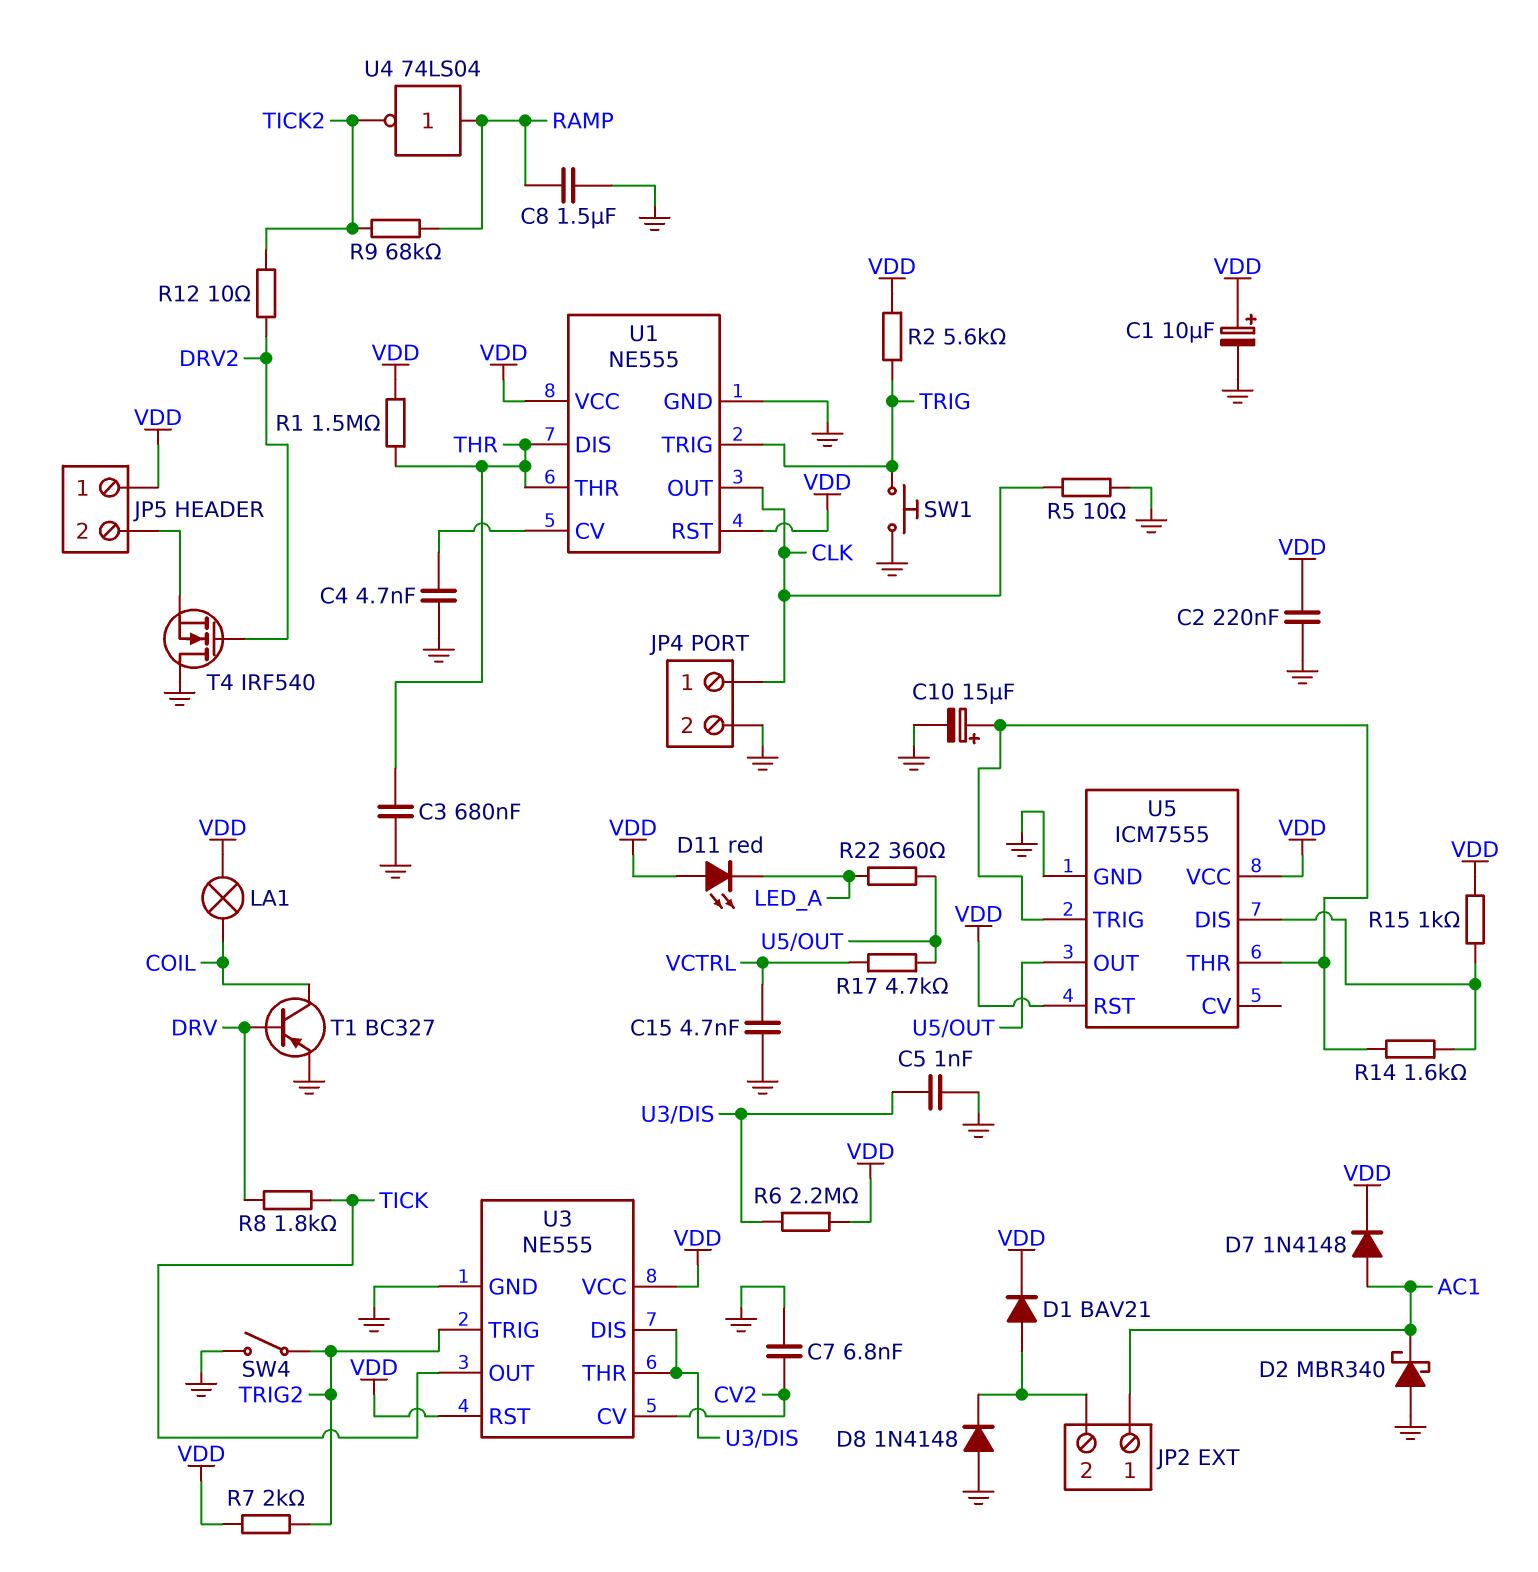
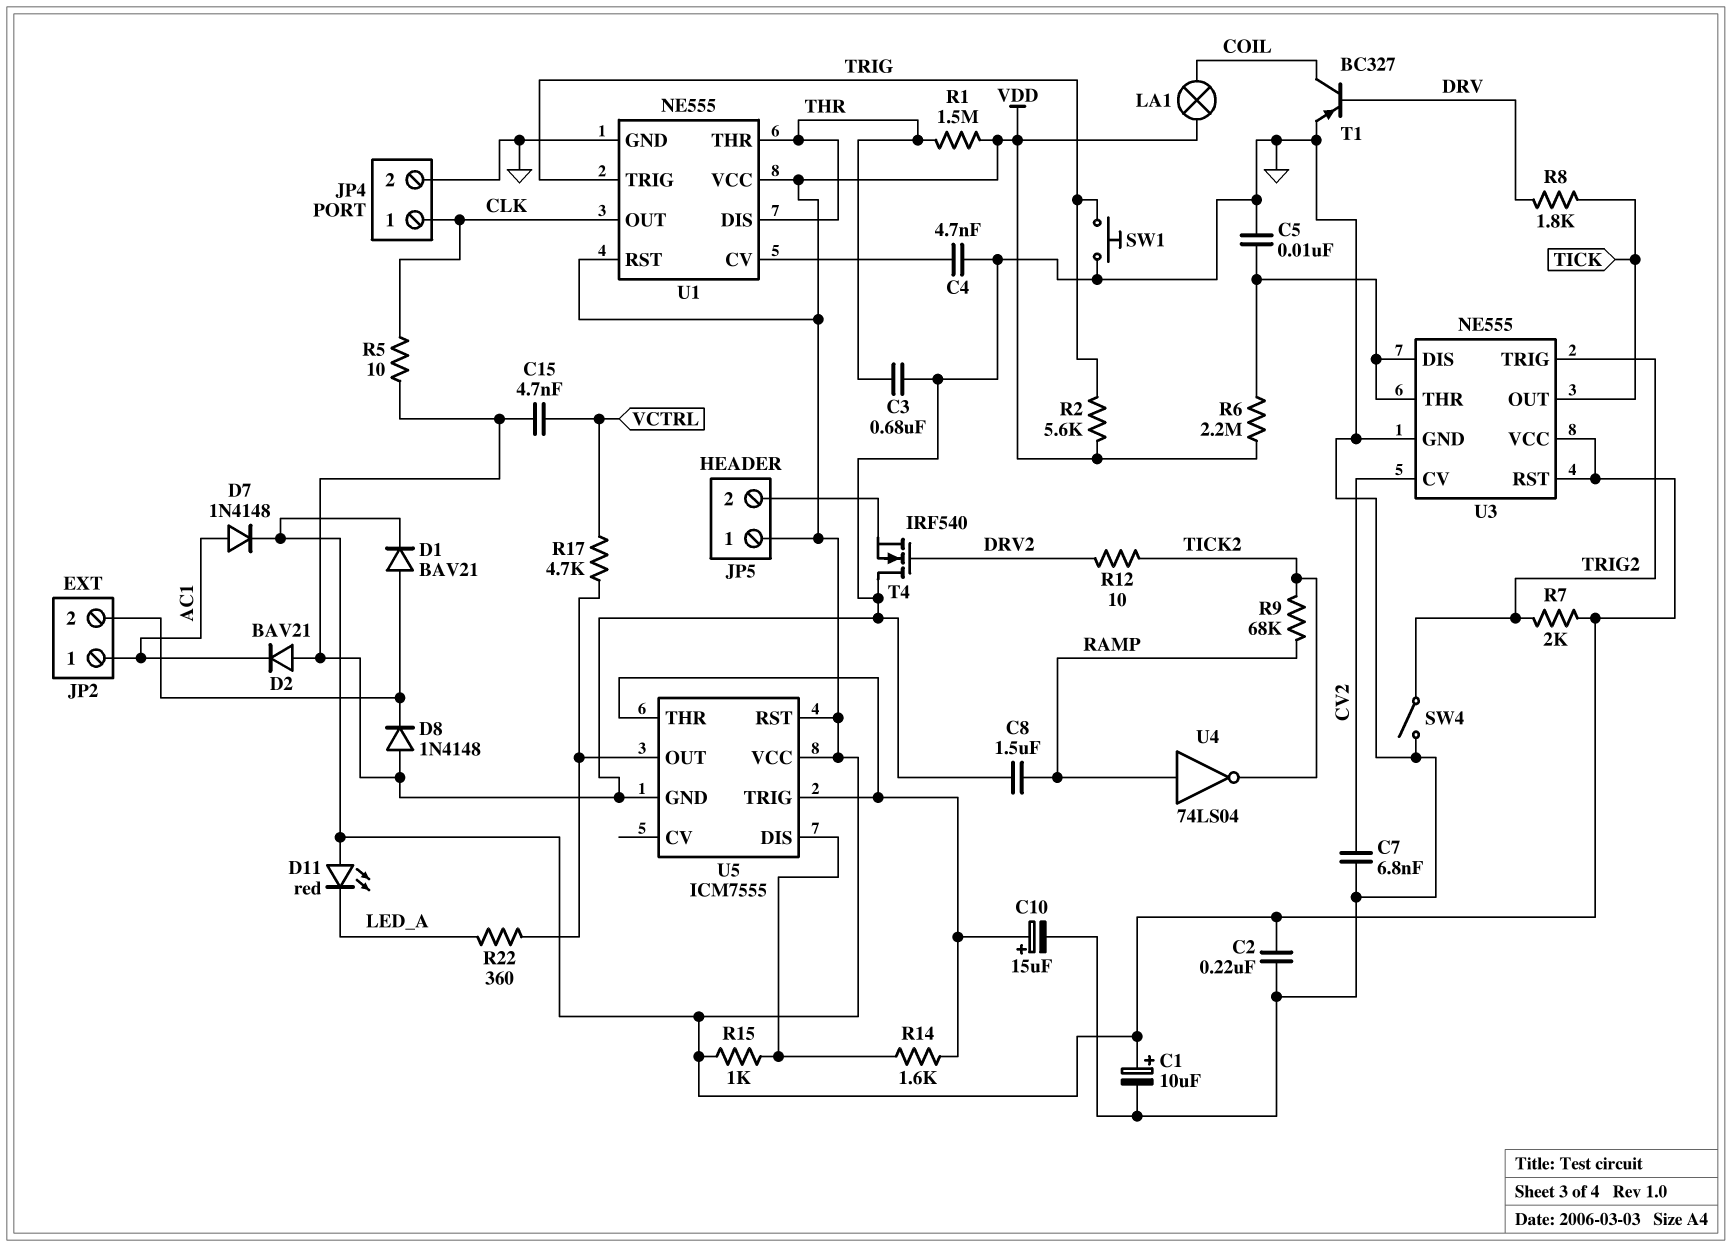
C5: 1nF (GND, U3/DIS) -> 10nF (GND, U3/DIS)
D2: schottky MBR340 (A GND, K AC1) -> diode BAV21 (A GND, K AC1)

